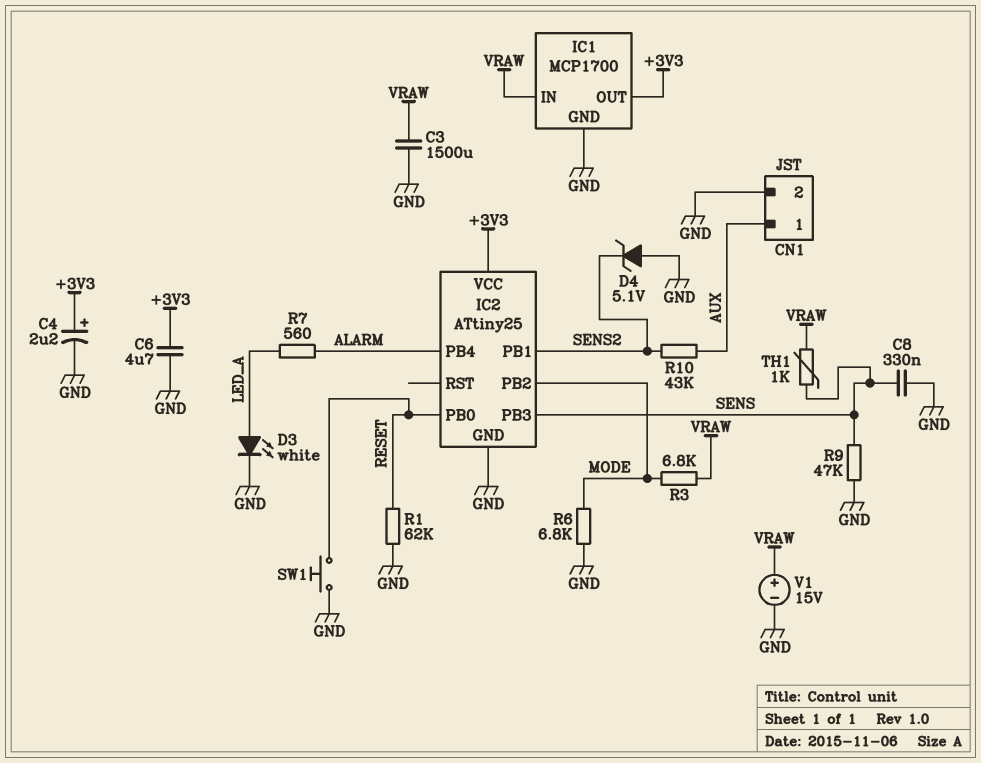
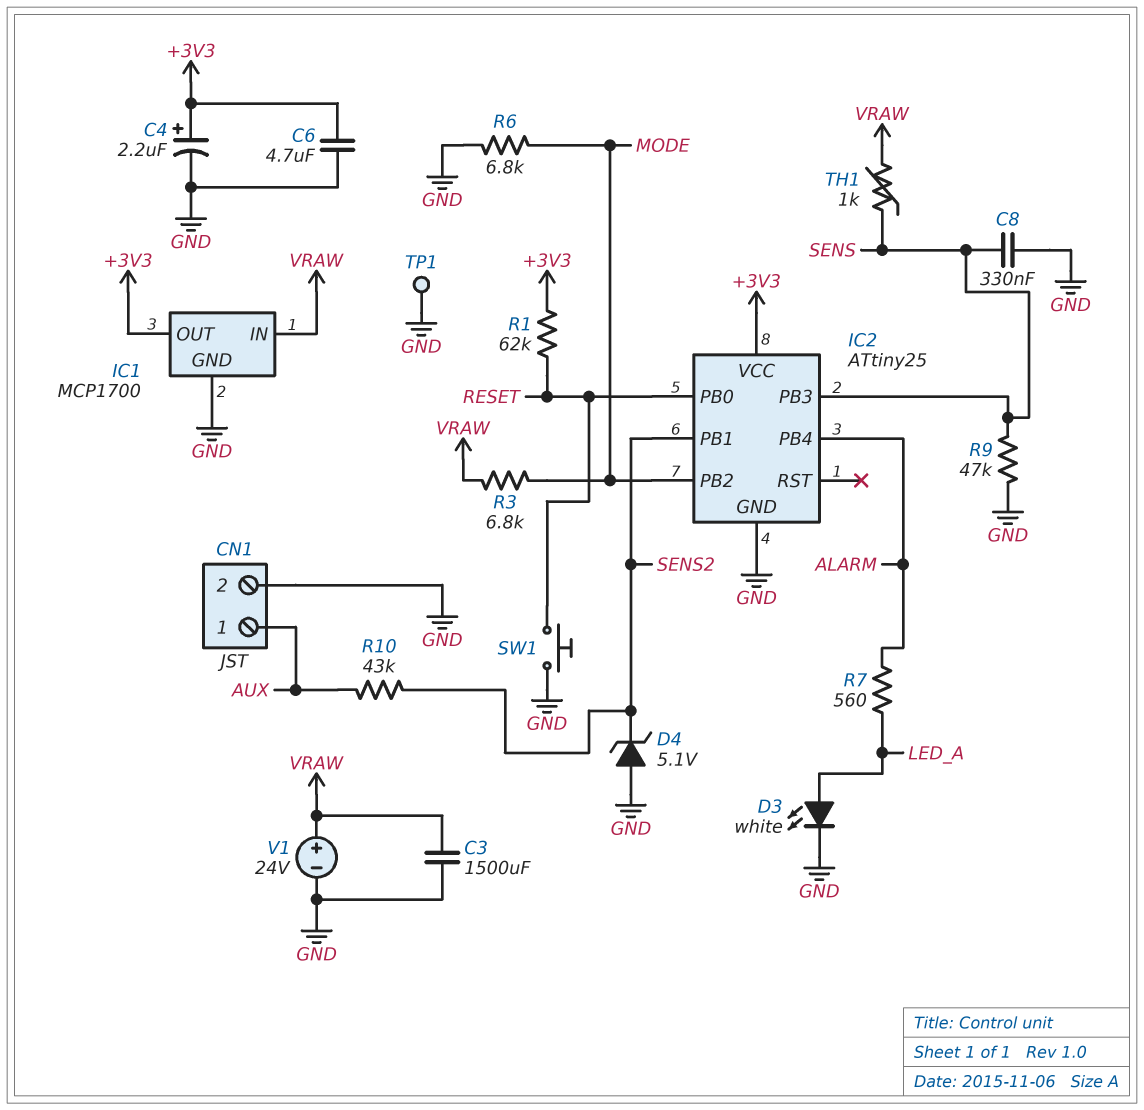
R1: 62k (GND, RESET) -> 62k (+3V3, RESET)
TP1: none -> test point (GND)
V1: 15V (plus VRAW, minus GND) -> 24V (plus VRAW, minus GND)

